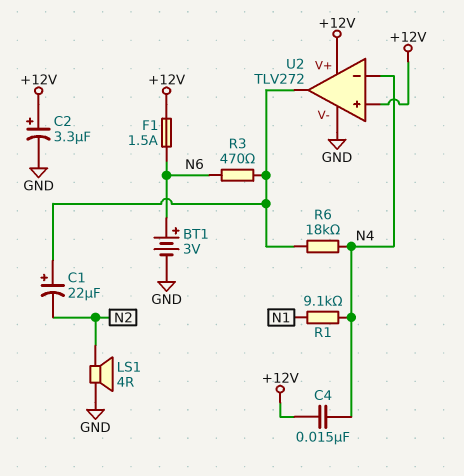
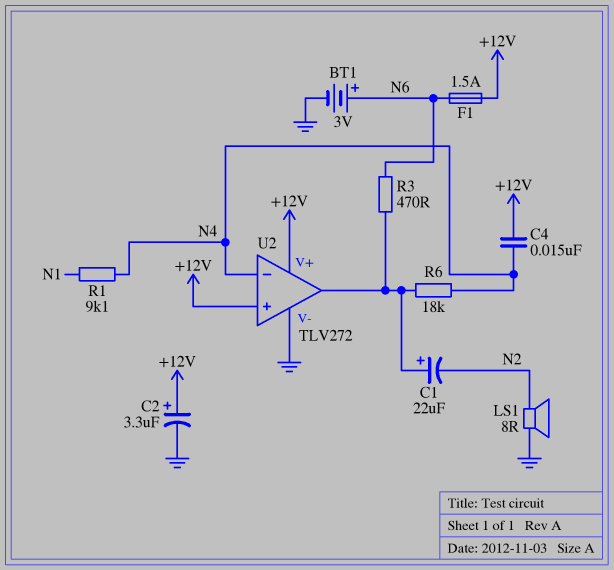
LS1: speaker 4R (GND, N2) -> speaker 8R (GND, N2)

